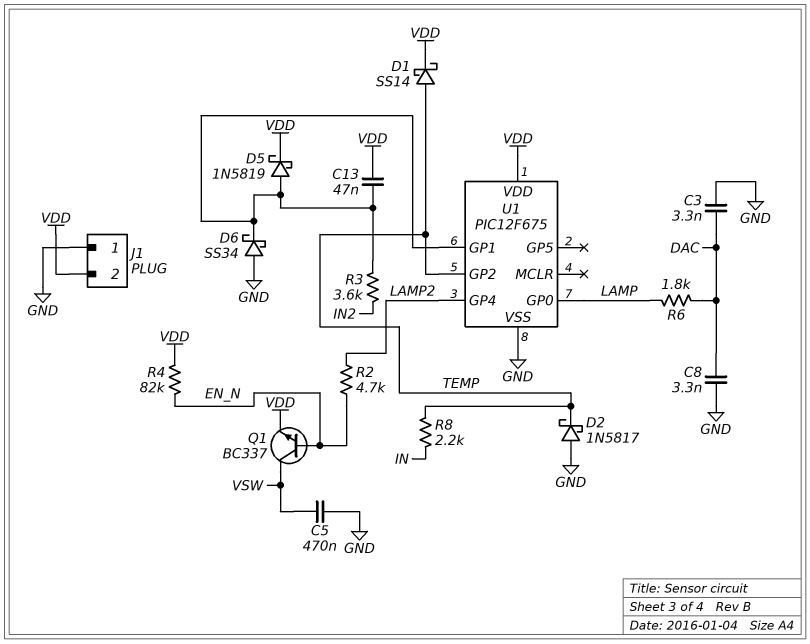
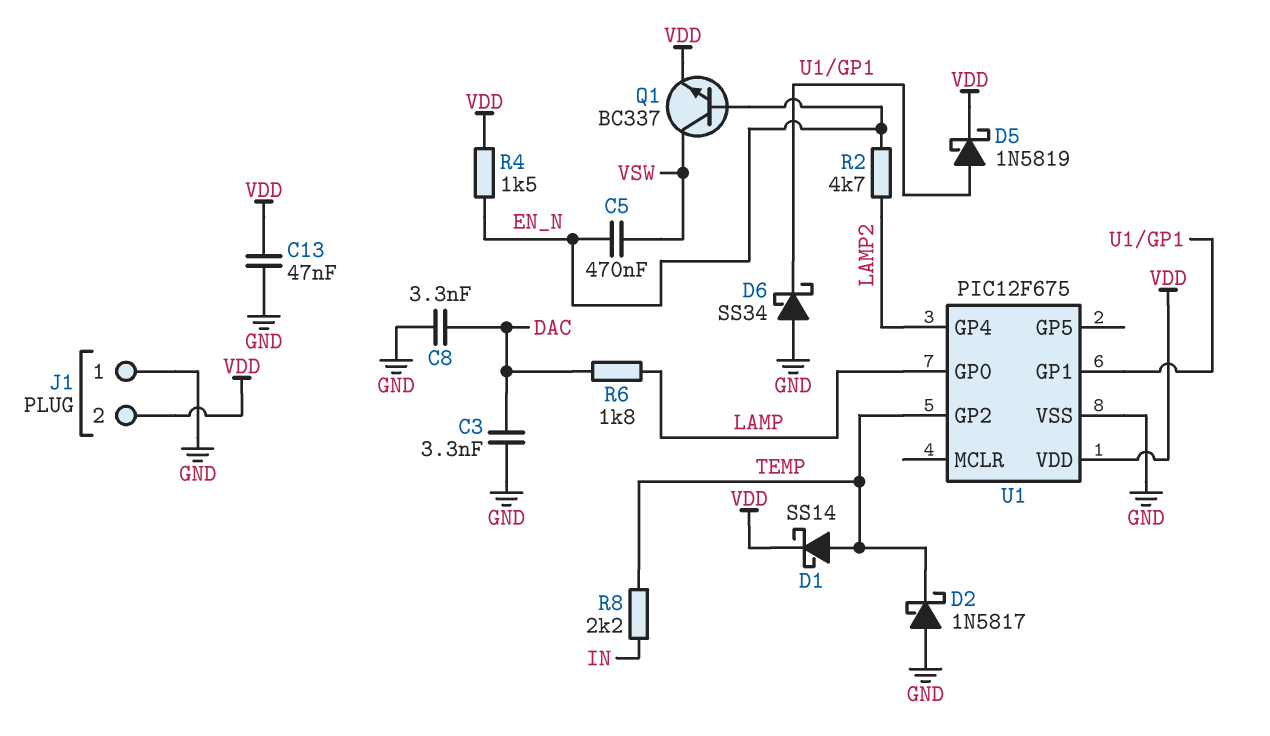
C5: 470nF (GND, VSW) -> 470nF (EN_N, VSW)
C13: 47nF (U1/GP1, VDD) -> 47nF (GND, VDD)
R3: 3.6k (IN2, U1/GP1) -> none
R4: 82k (EN_N, VDD) -> 1.5k (EN_N, VDD)

